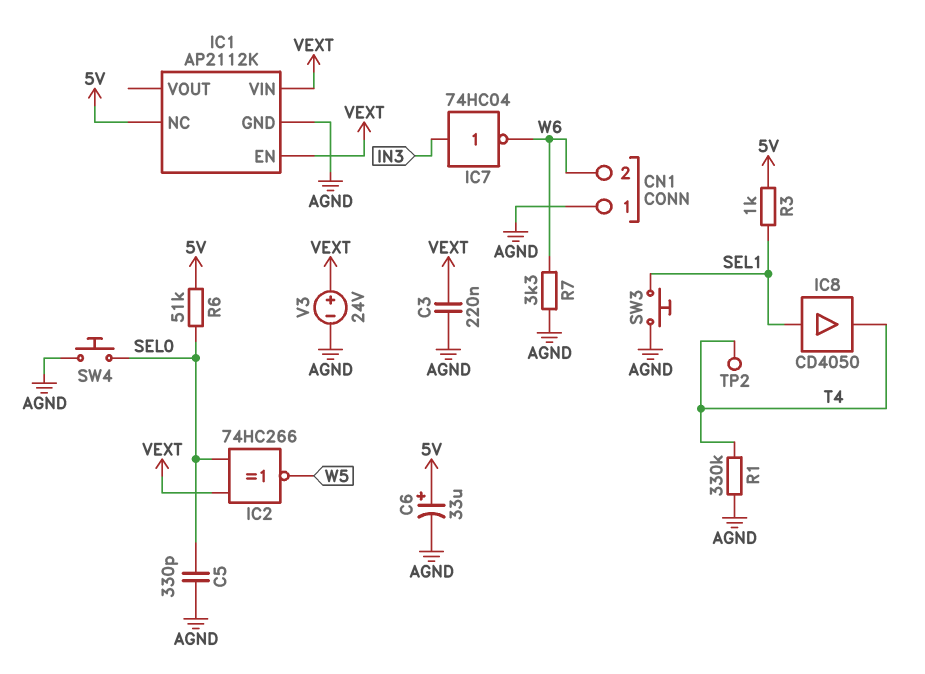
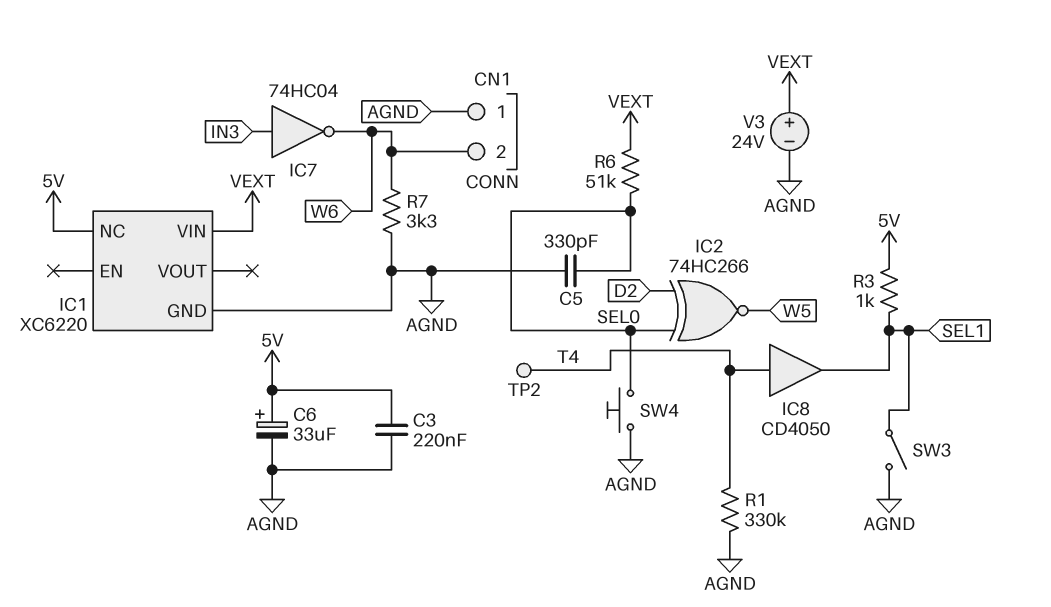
C3: 220nF (AGND, VEXT) -> 220nF (5V, AGND)
IC1: AP2112K -> XC6220
IC1 pin EN: VEXT -> none
IC2: XNOR 74HC266 (in SEL0, in VEXT, out W5) -> XNOR 74HC266 (in D2, in SEL0, out W5)
IC8: buffer CD4050 (in SEL1, out T4) -> buffer CD4050 (in T4, out SEL1)
R6: 51k (5V, SEL0) -> 51k (SEL0, VEXT)
SW3: button (AGND, SEL1) -> switch (AGND, SEL1)

